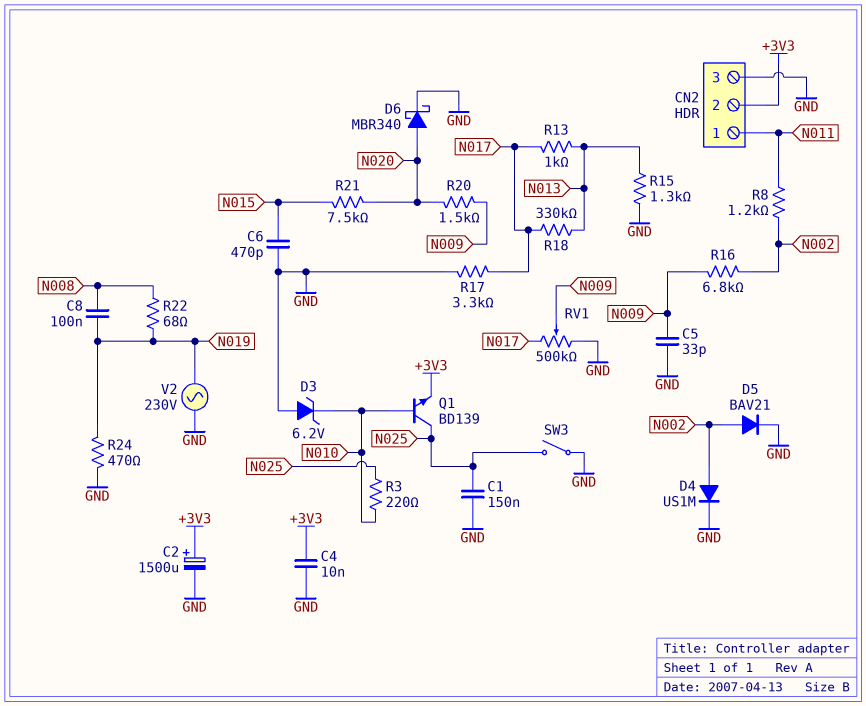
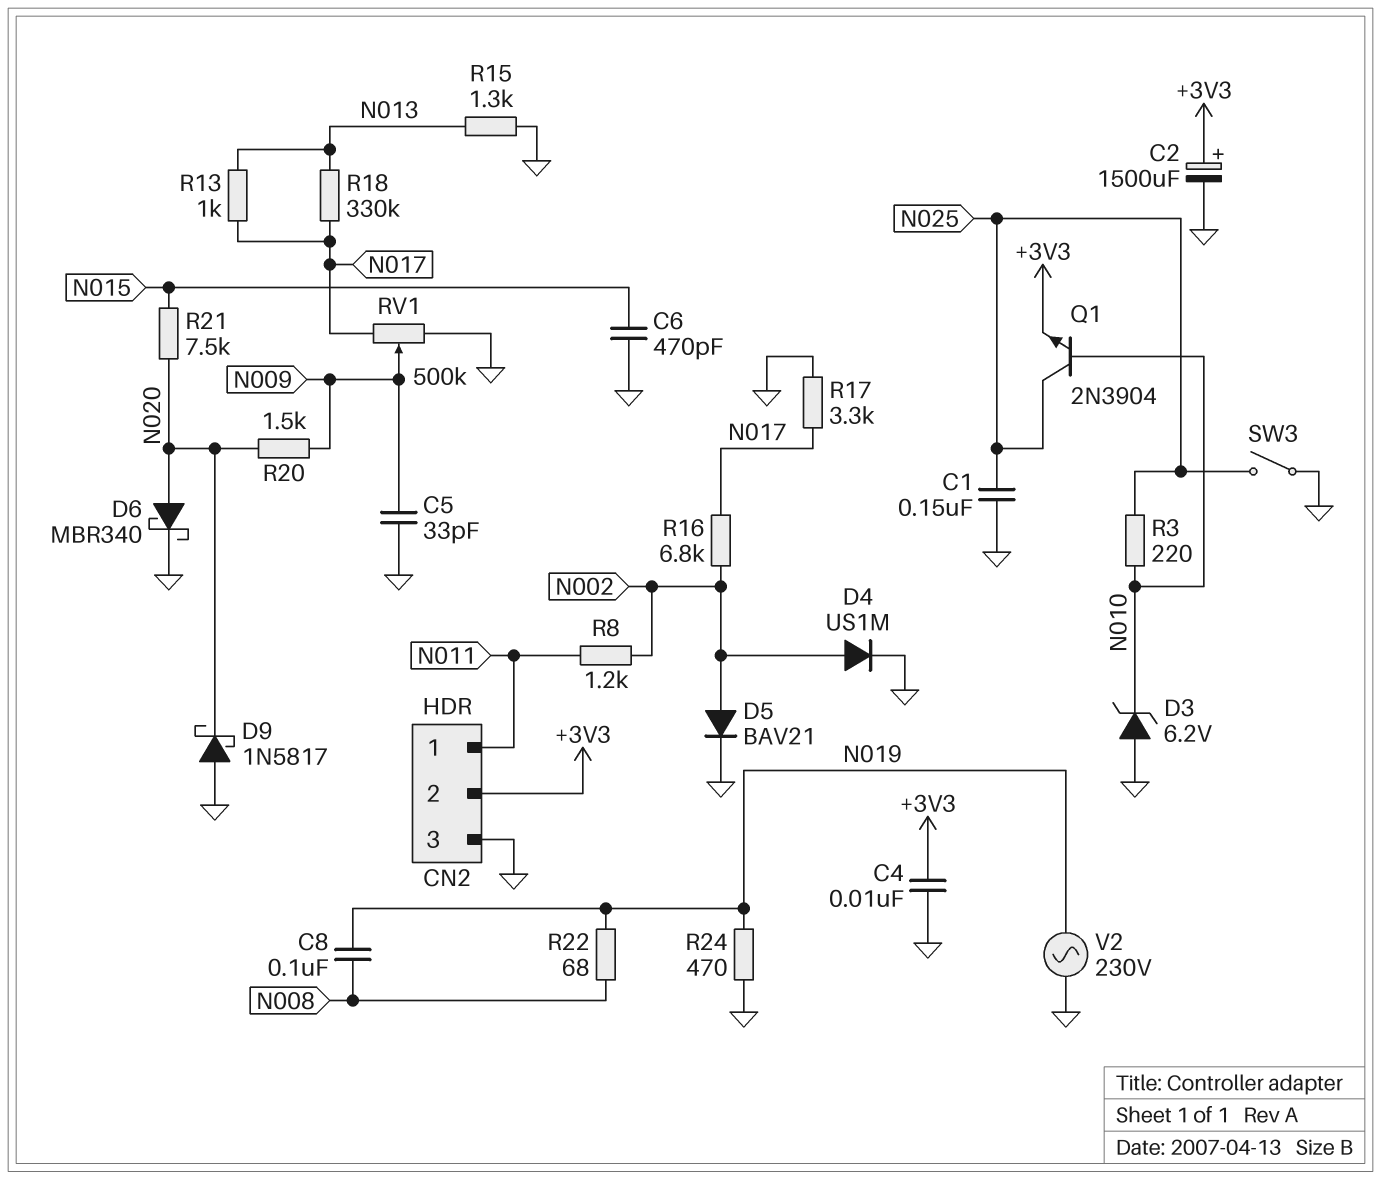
D9: none -> schottky 1N5817 (A GND, K N020)
Q1: NPN BD139 (B N010, C N025, E +3V3) -> NPN 2N3904 (B N010, C N025, E +3V3)
R16: 6.8k (N002, N009) -> 6.8k (N002, N017)

